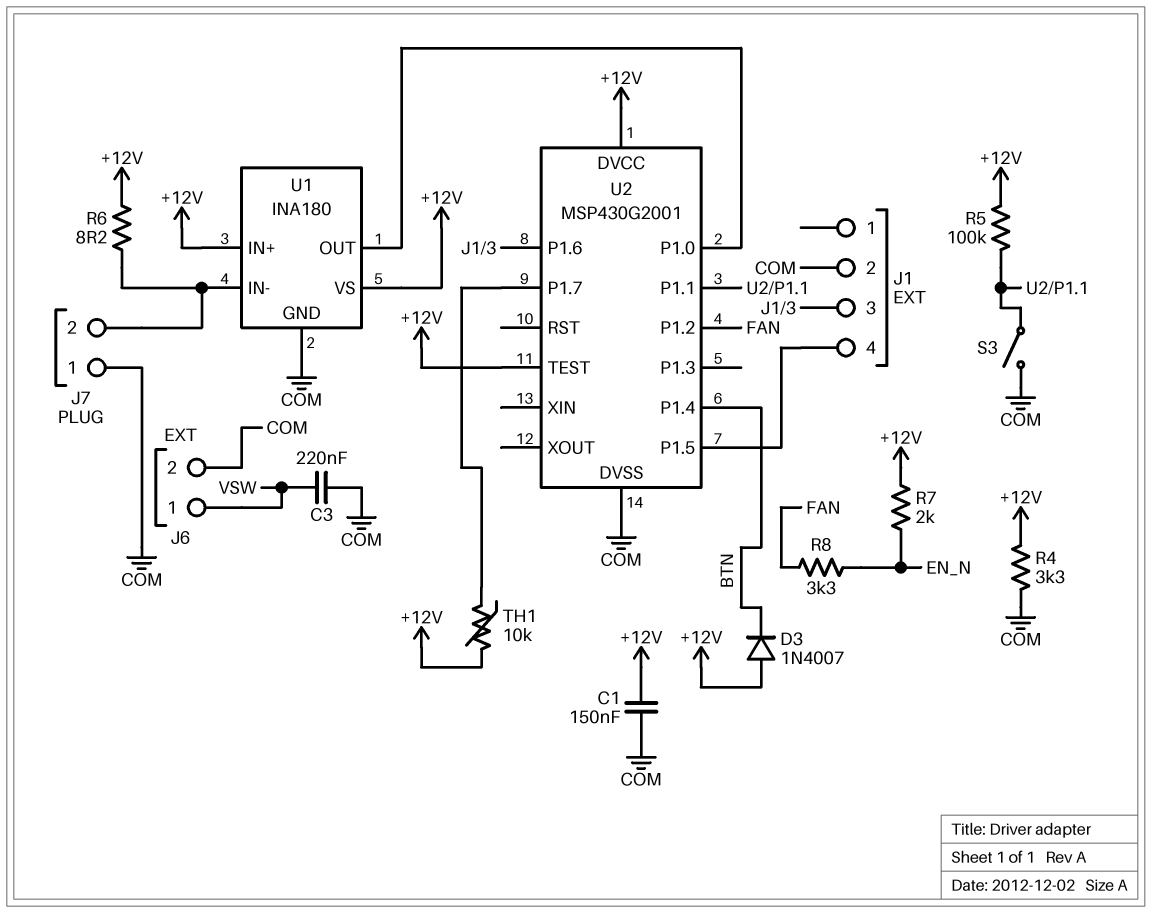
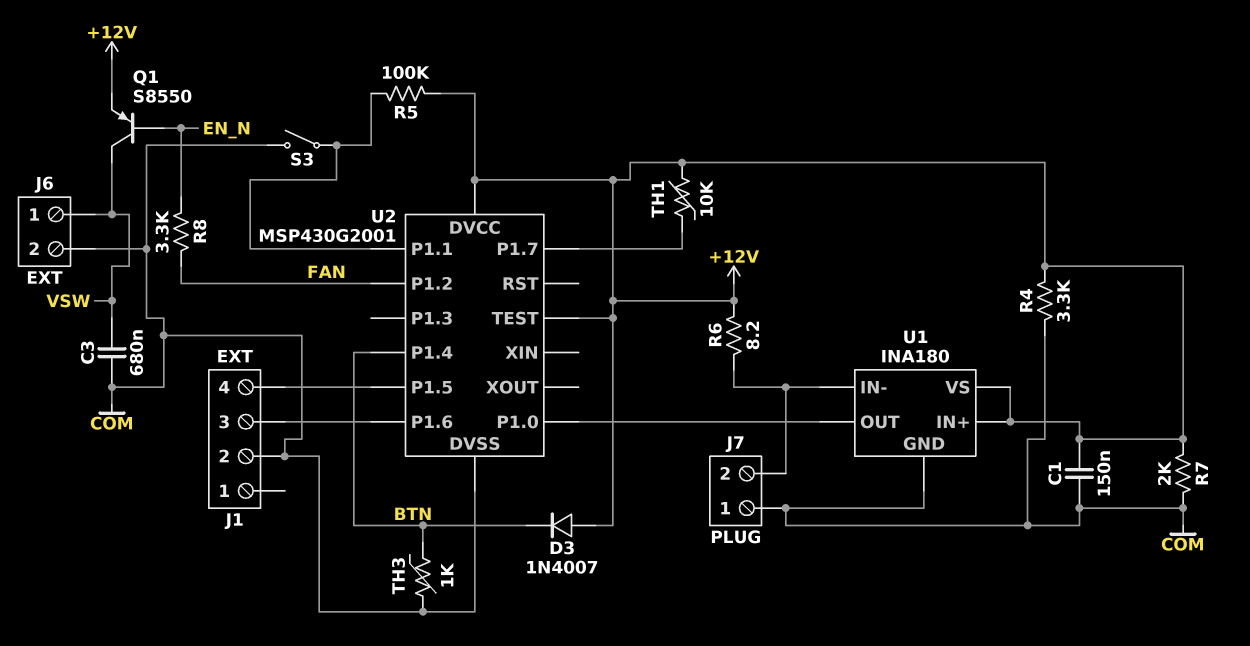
C3: 220nF (COM, VSW) -> 680nF (COM, VSW)
Q1: none -> PNP S8550 (B EN_N, C VSW, E +12V)
R7: 2k (+12V, EN_N) -> 2k (+12V, COM)
TH3: none -> 1k (BTN, COM)

